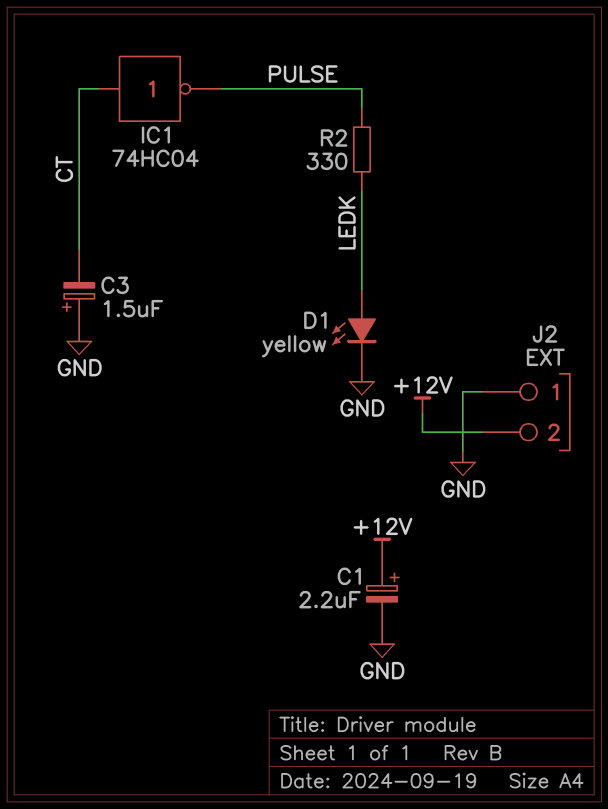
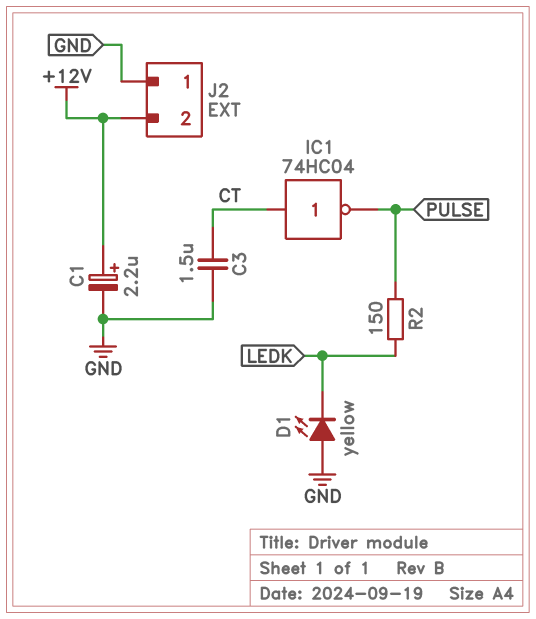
C3: 1.5uF (plus GND, minus CT) -> 1.5uF (CT, GND)
D1: LED yellow (A LEDK, K GND) -> LED yellow (A GND, K LEDK)
R2: 330 (LEDK, PULSE) -> 150 (LEDK, PULSE)

